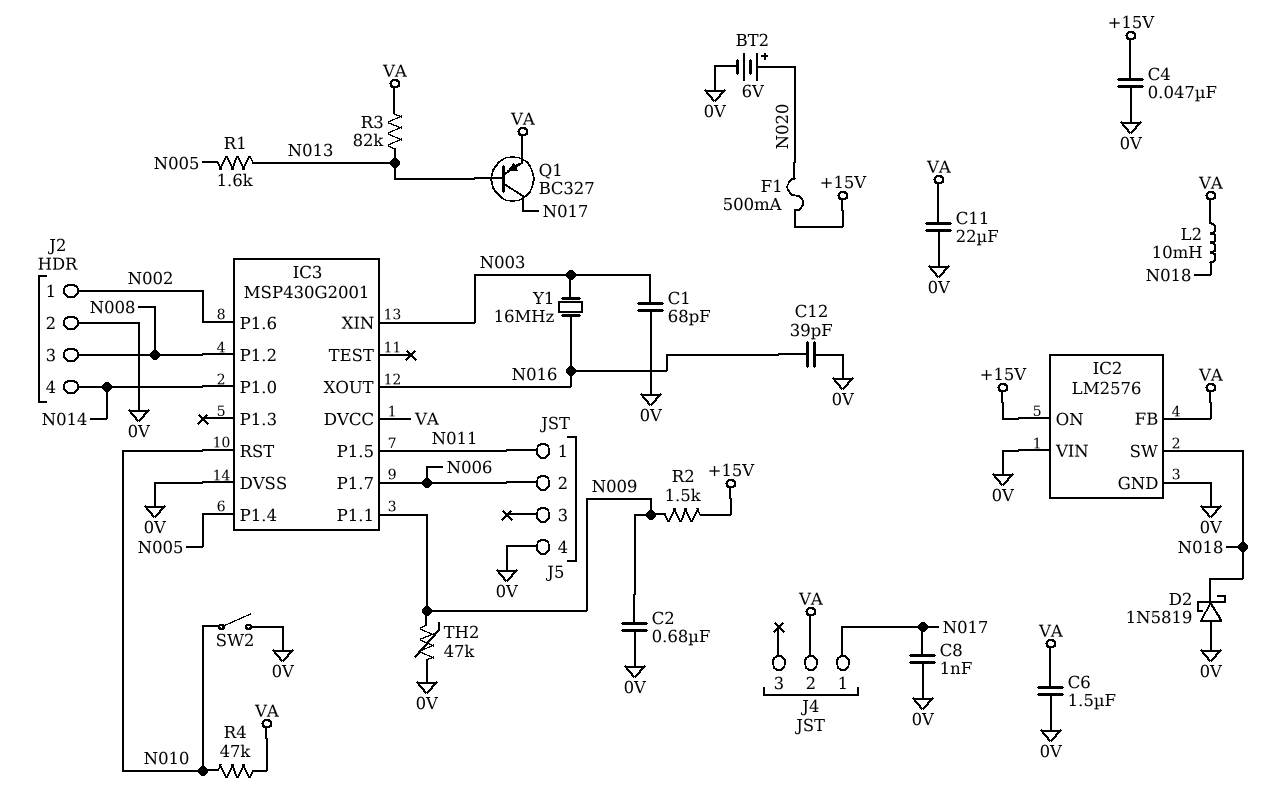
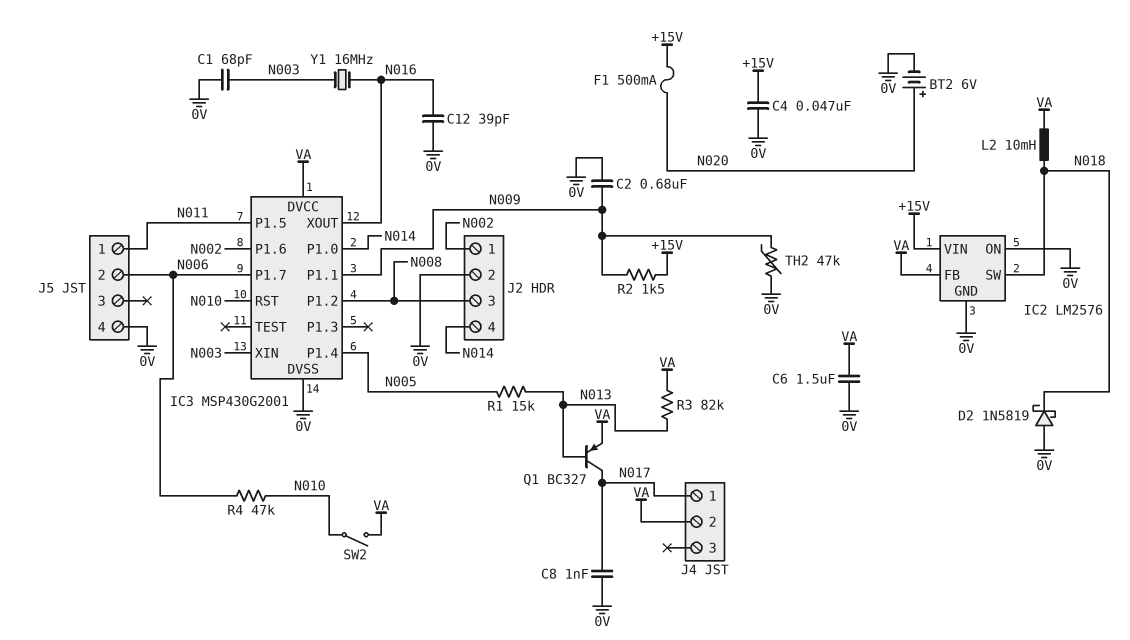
C11: 22uF (0V, VA) -> none
IC2 pin ON: +15V -> 0V
IC2 pin VIN: 0V -> +15V
R1: 1.6k (N005, N013) -> 15k (N005, N013)
R4: 47k (N010, VA) -> 47k (N006, N010)
SW2: switch (0V, N010) -> switch (N010, VA)

